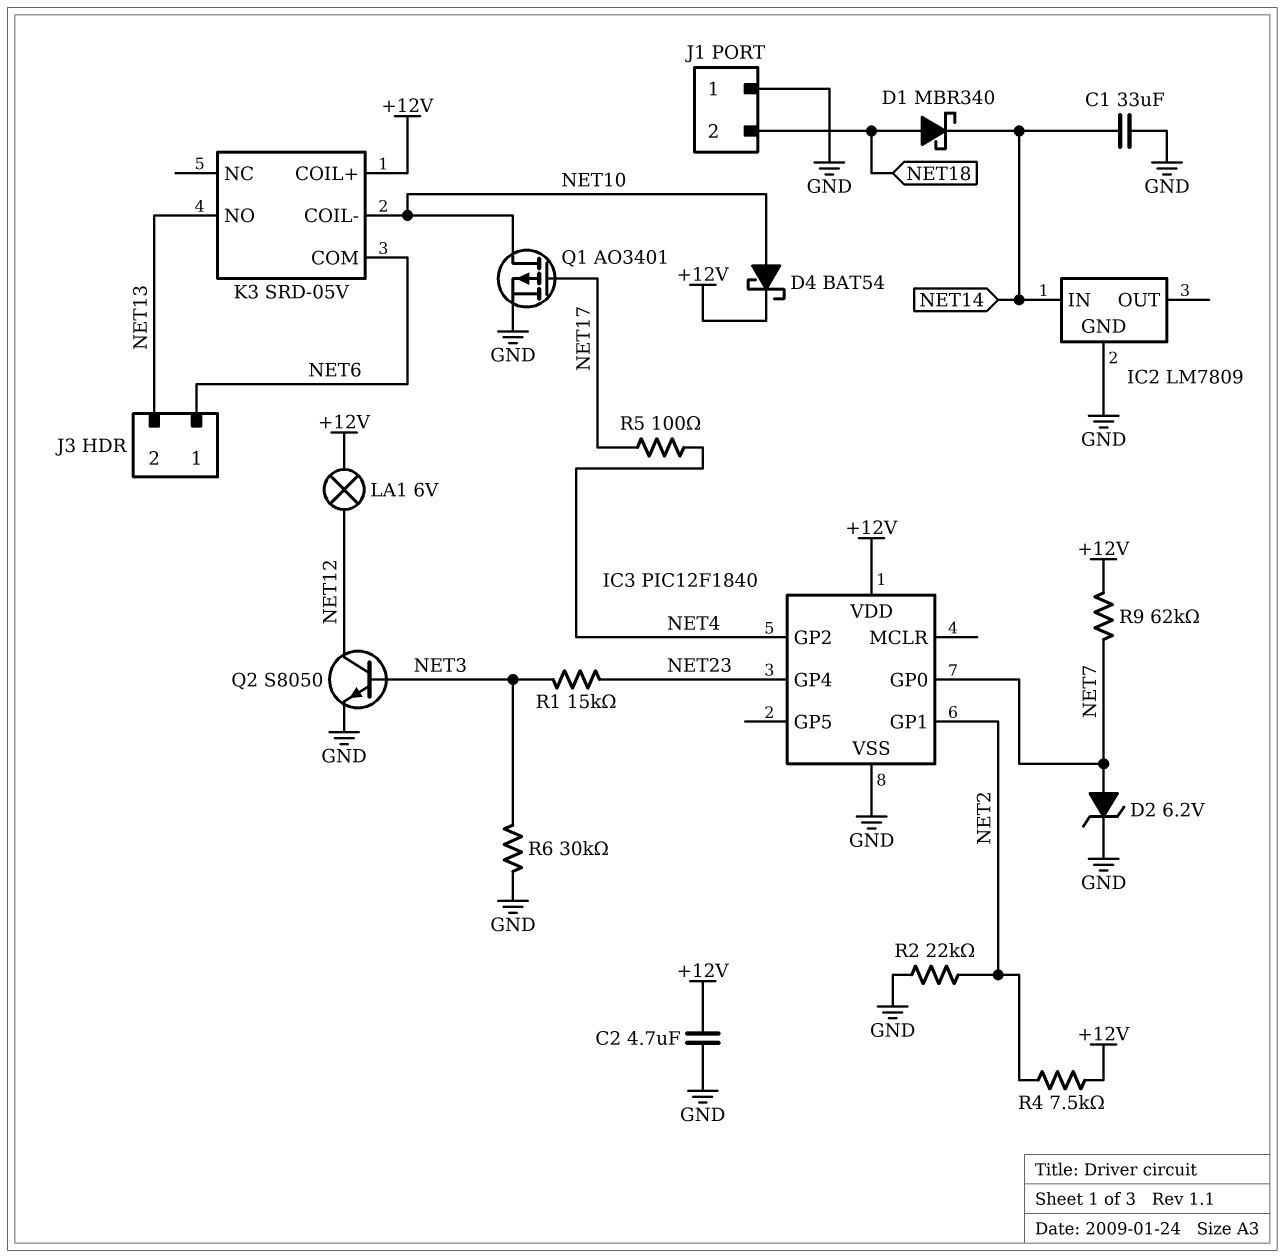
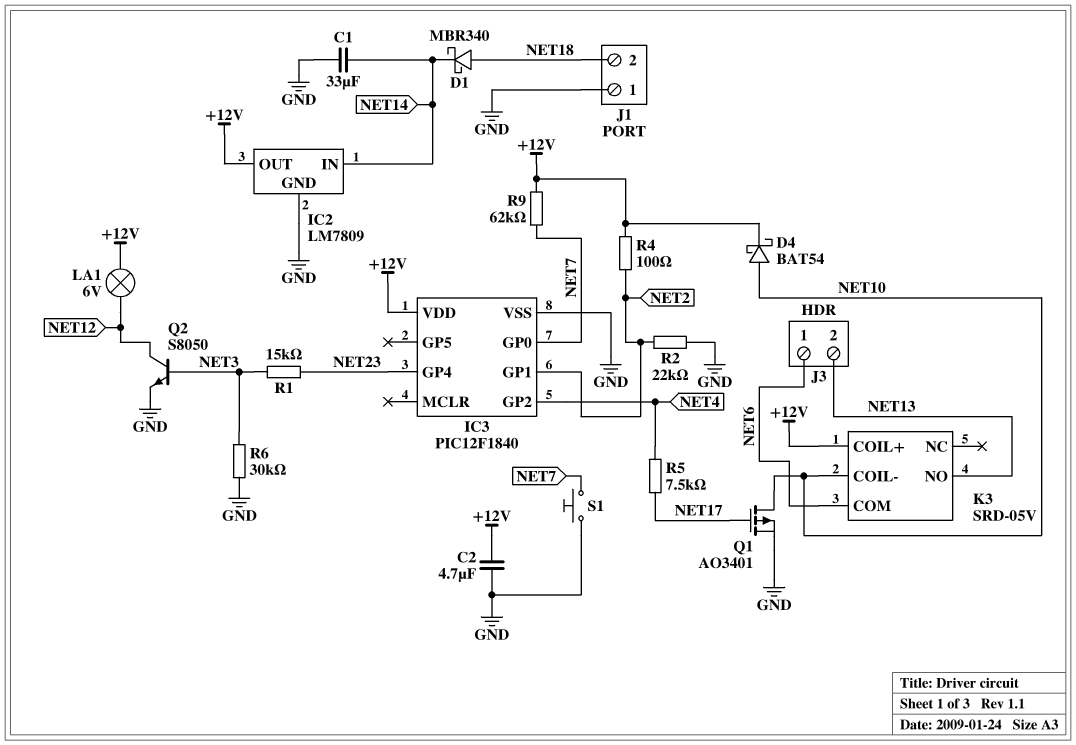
D2: zener 6.2V (A NET7, K GND) -> none
IC2 pin OUT: none -> +12V
R4: 7.5k (+12V, NET2) -> 100 (+12V, NET2)
R5: 100 (NET4, NET17) -> 7.5k (NET4, NET17)
S1: none -> button (GND, NET7)

